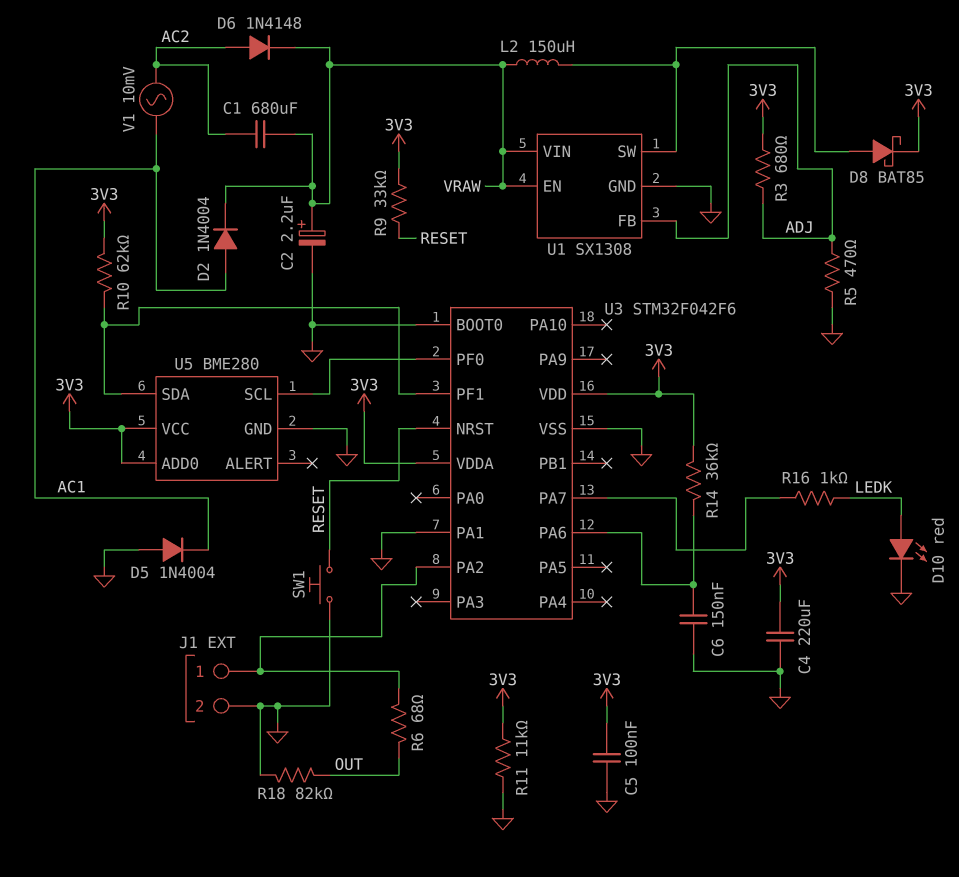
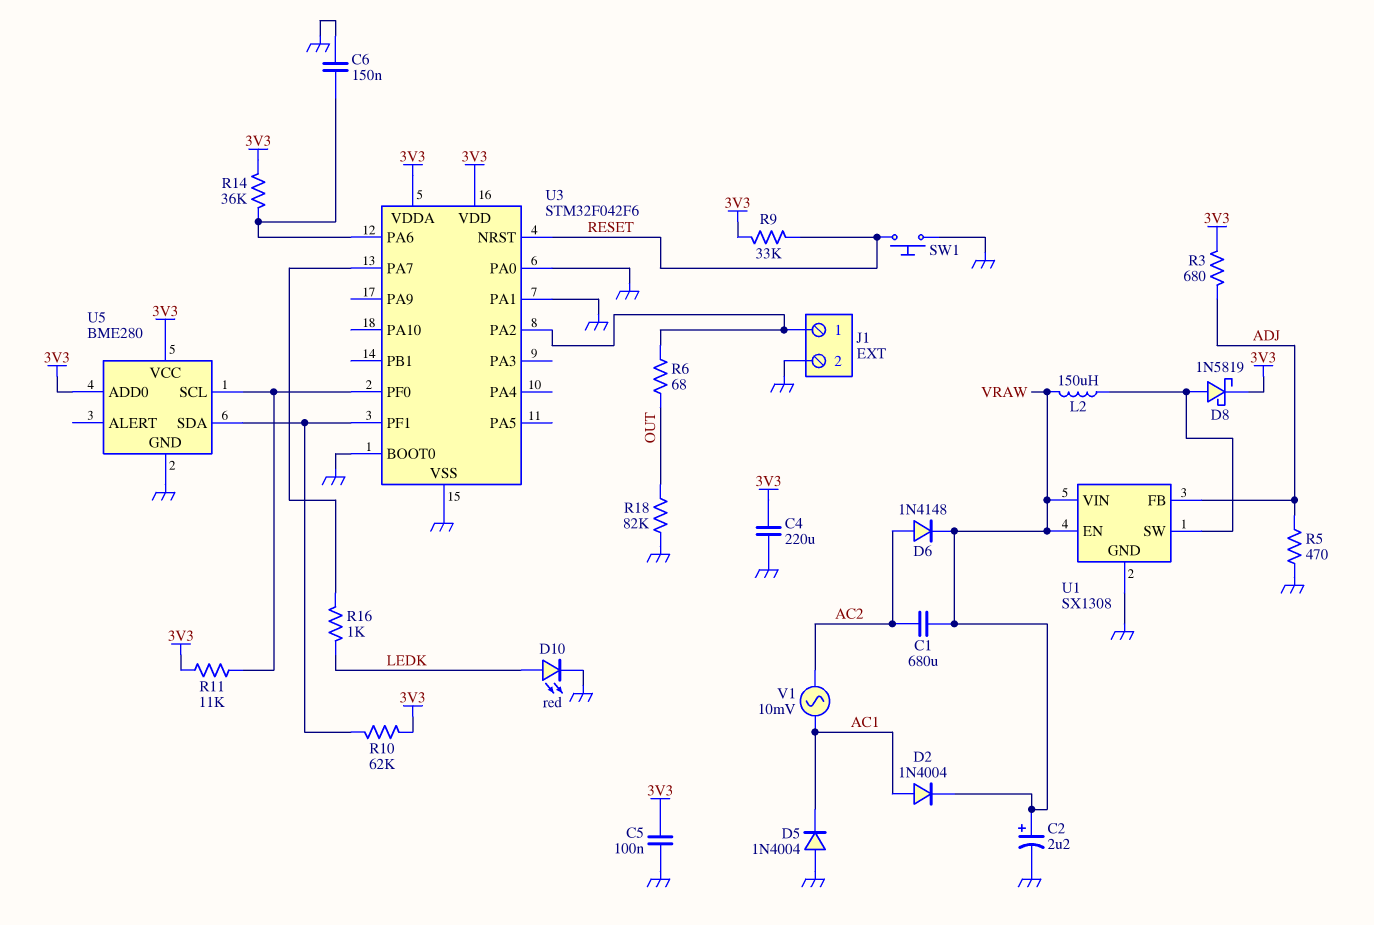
D8: schottky BAT85 (A U1/SW, K 3V3) -> schottky 1N5819 (A U1/SW, K 3V3)
R11: 11k (3V3, GND) -> 11k (3V3, U3/PF0)
U3 pin PA0: none -> GND

